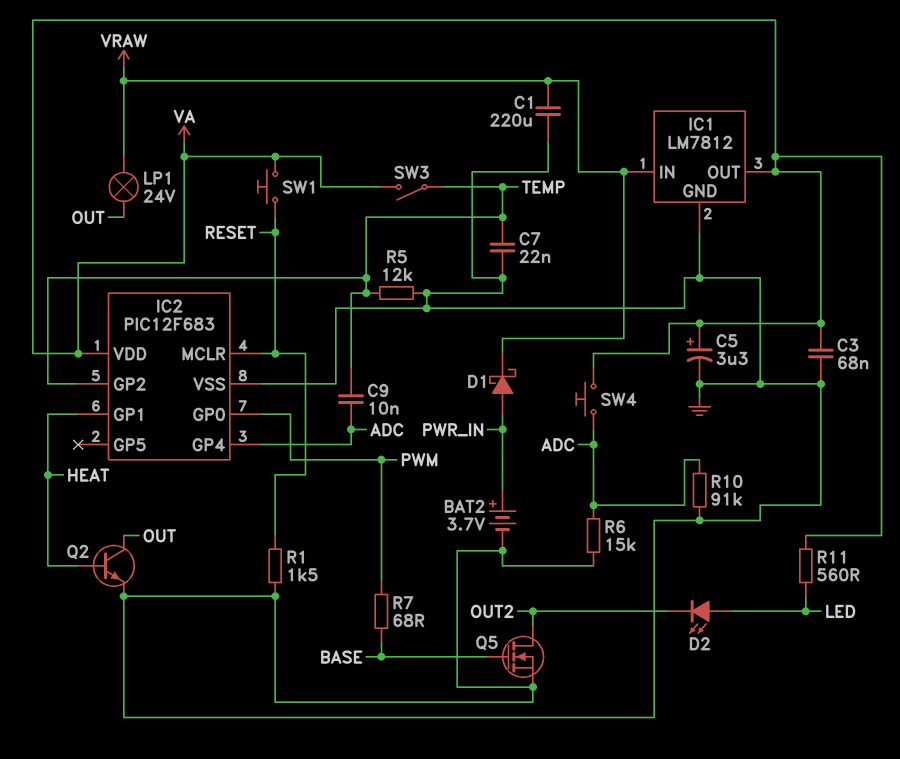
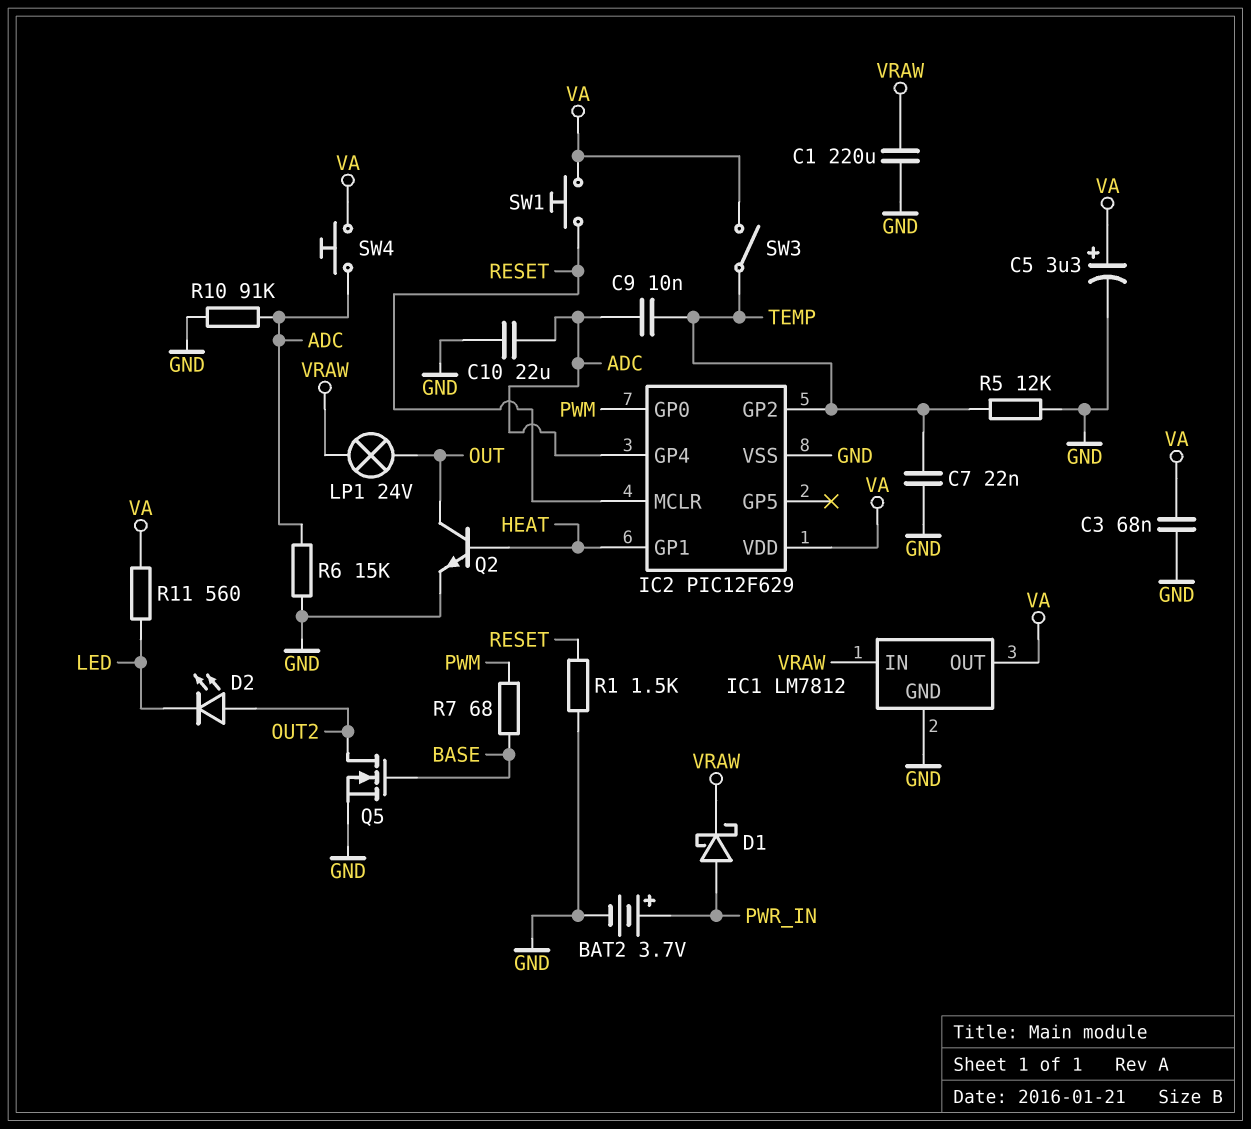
C10: none -> 22uF (ADC, GND)
D2: LED (A LED, K OUT2) -> LED (A OUT2, K LED)
IC2: PIC12F683 -> PIC12F629

